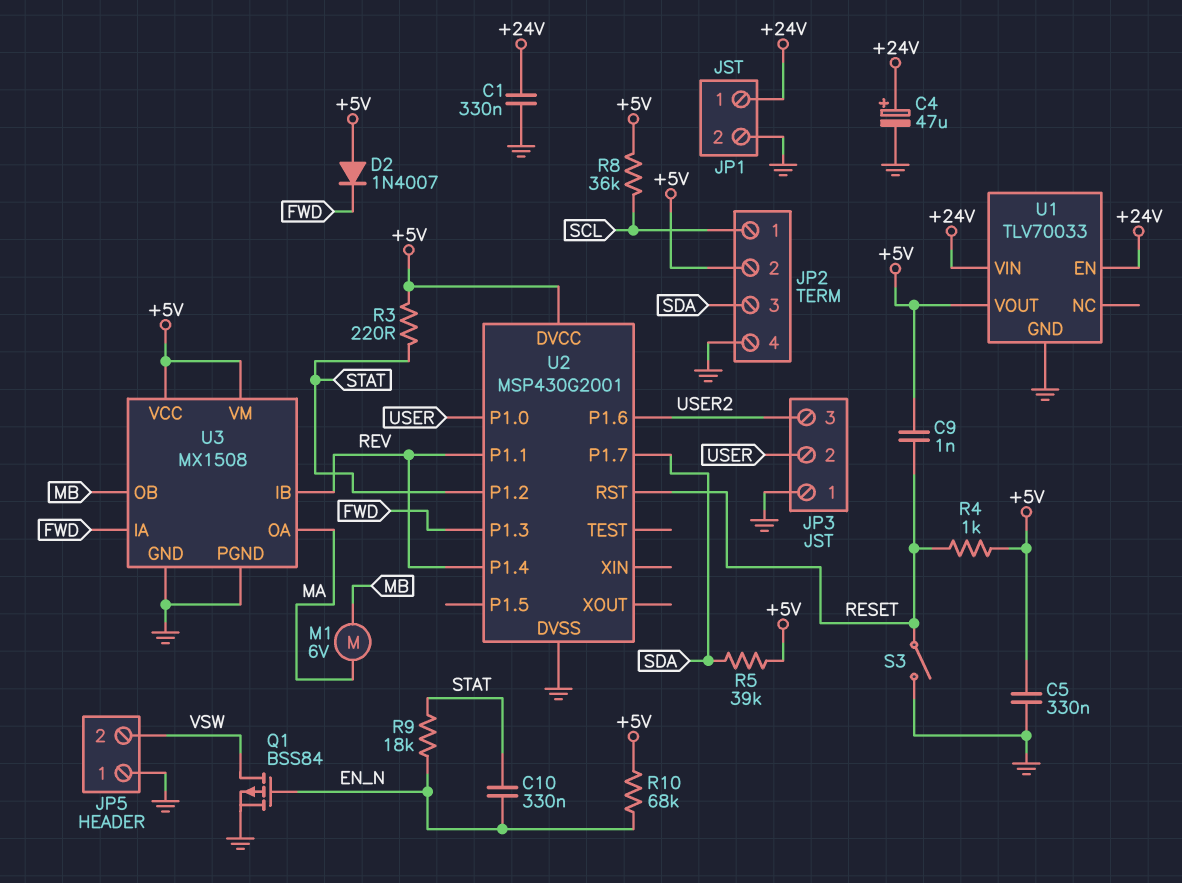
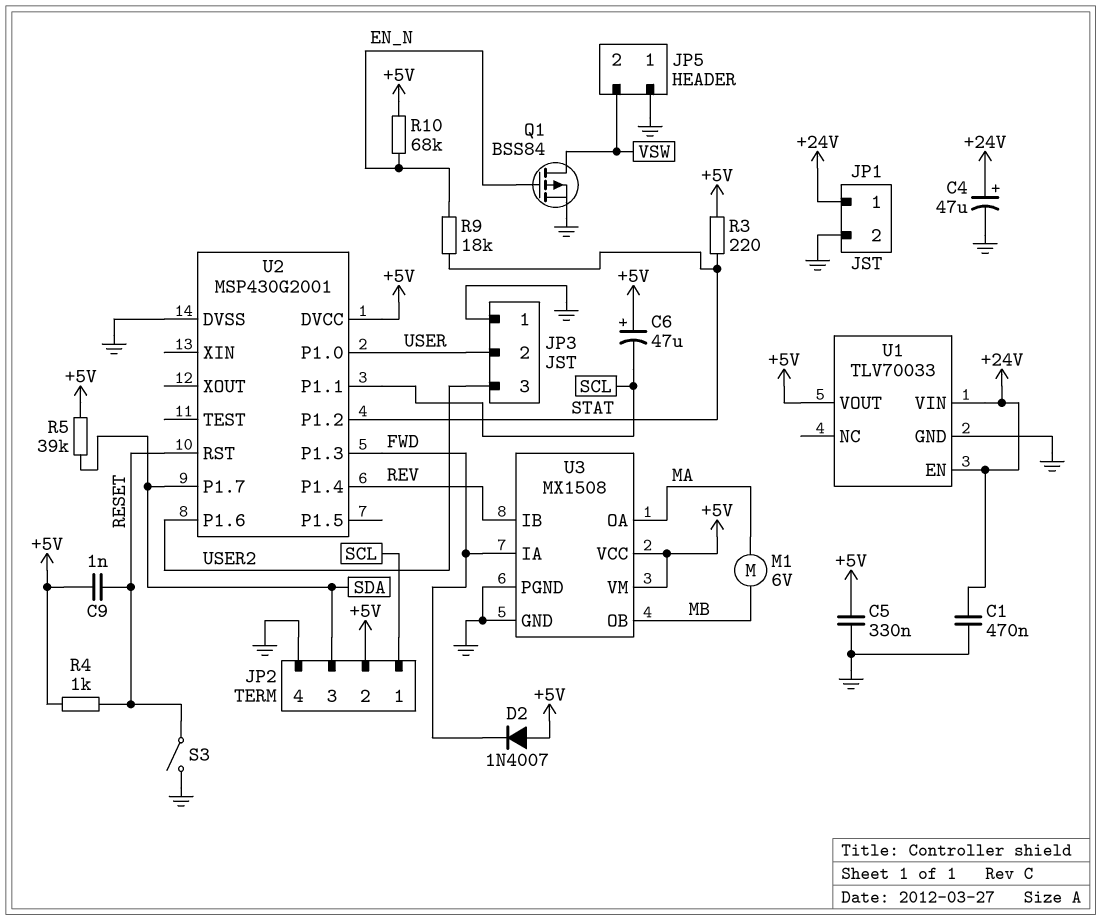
C1: 330nF (+24V, GND) -> 470nF (+24V, GND)
C6: none -> 47uF (plus +5V, minus SCL)
C10: 330nF (EN_N, STAT) -> none
R8: 36k (+5V, SCL) -> none
U2 pin P1.1: REV -> SCL

